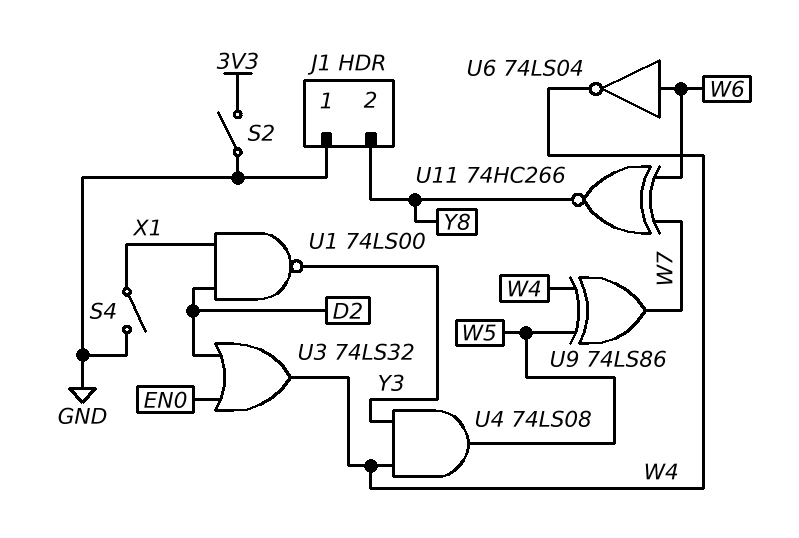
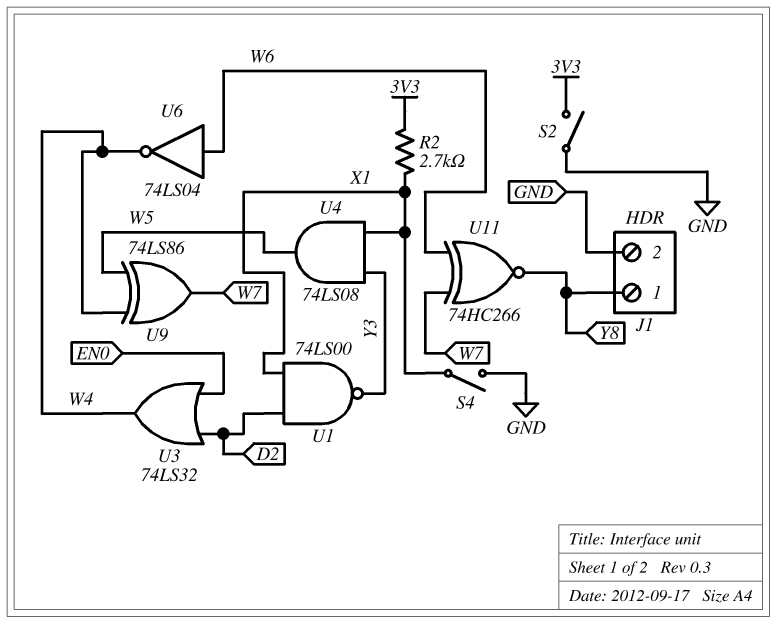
J1 pin 1: GND -> Y8
J1 pin 2: Y8 -> GND
R2: none -> 2.7k (3V3, X1)
U4: AND 74LS08 (in W4, in Y3, out W5) -> AND 74LS08 (in X1, in Y3, out W5)

